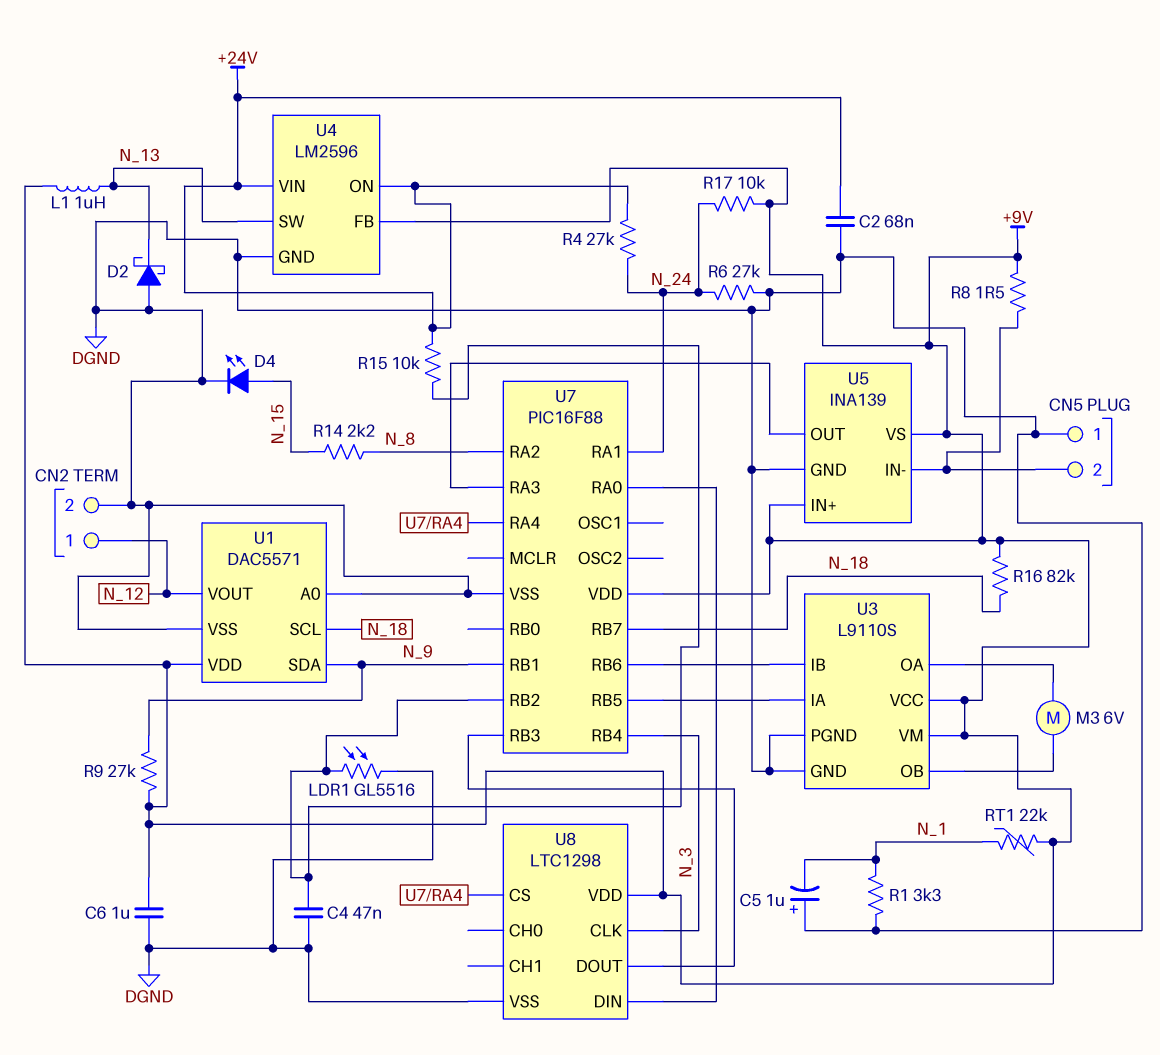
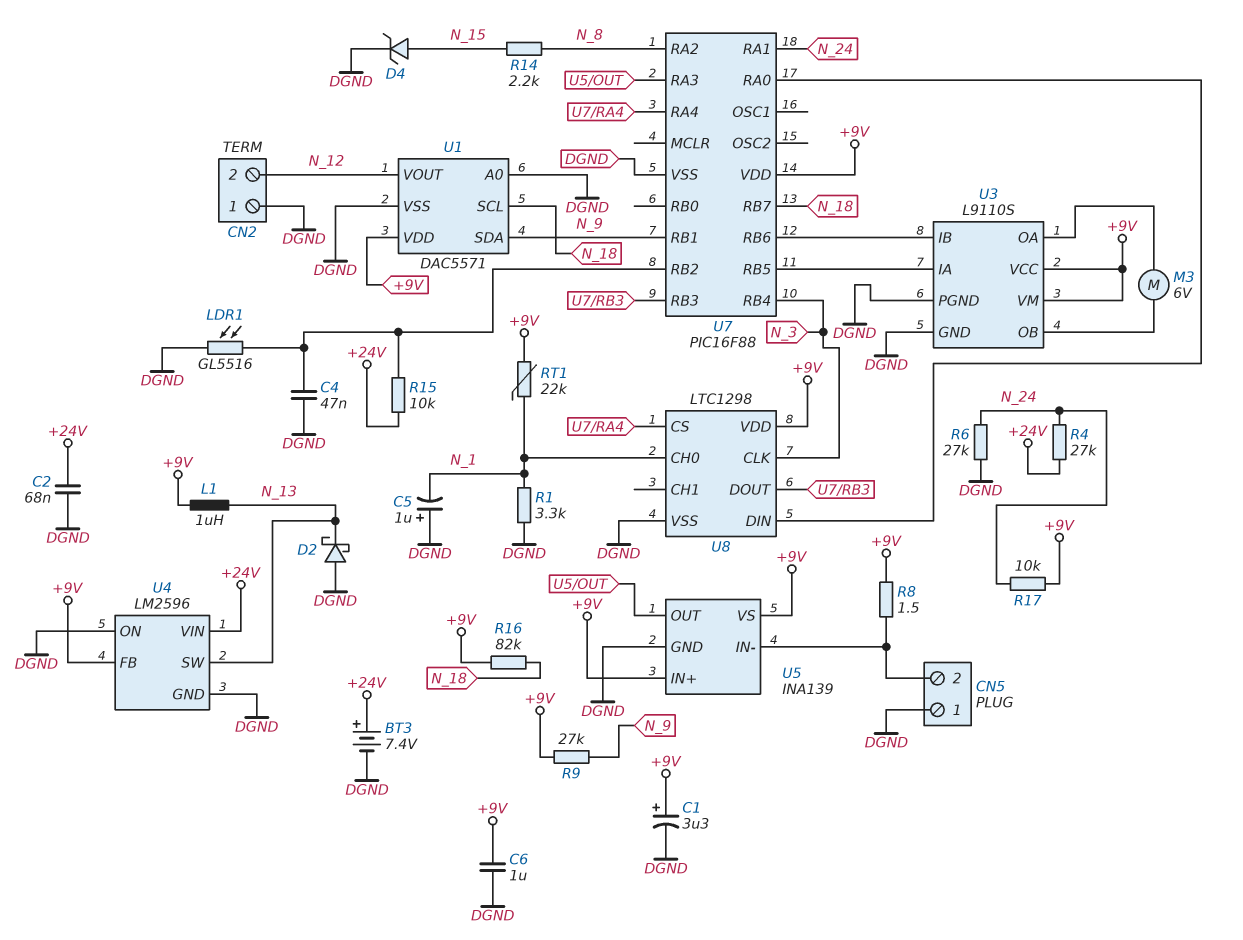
BT3: none -> 7.4V (plus +24V, minus DGND)
C1: none -> 3.3uF (plus +9V, minus DGND)
CN2 pin 1: N_12 -> DGND
CN2 pin 2: DGND -> N_12
D4: LED (A N_15, K DGND) -> zener (A N_15, K DGND)
U4 pin ON: +24V -> DGND
U8 pin CH0: none -> N_1

